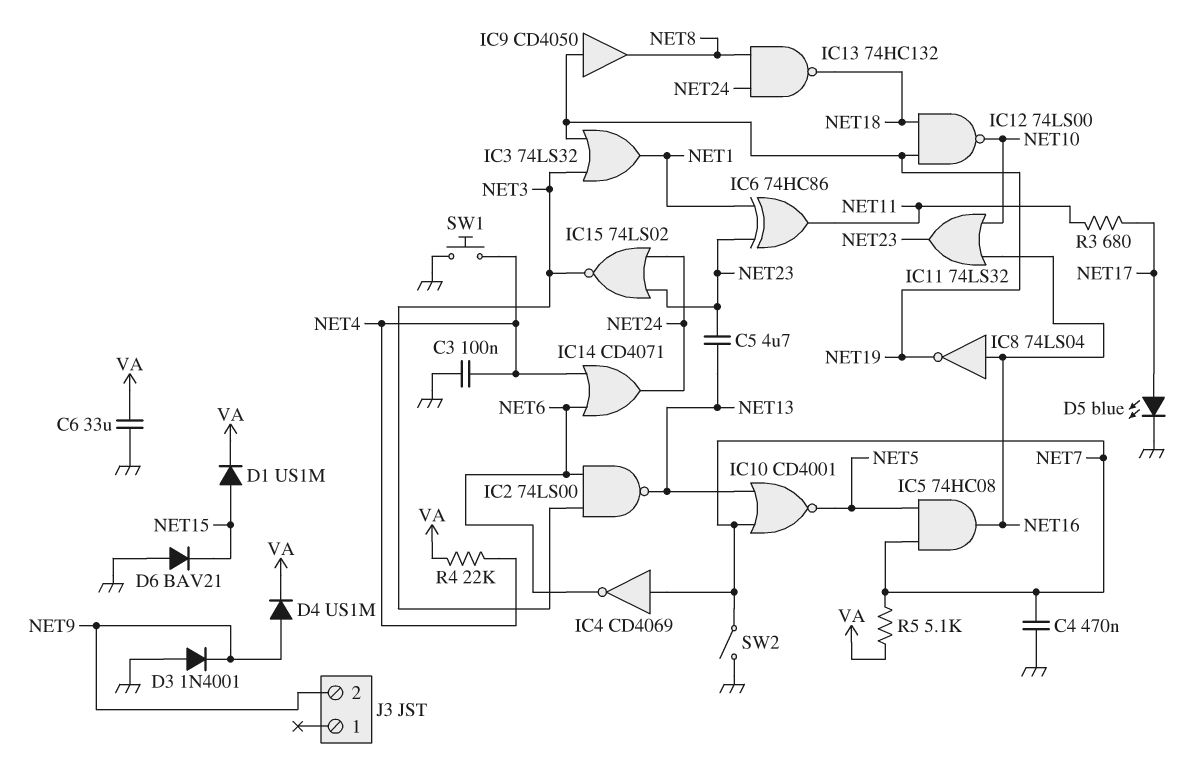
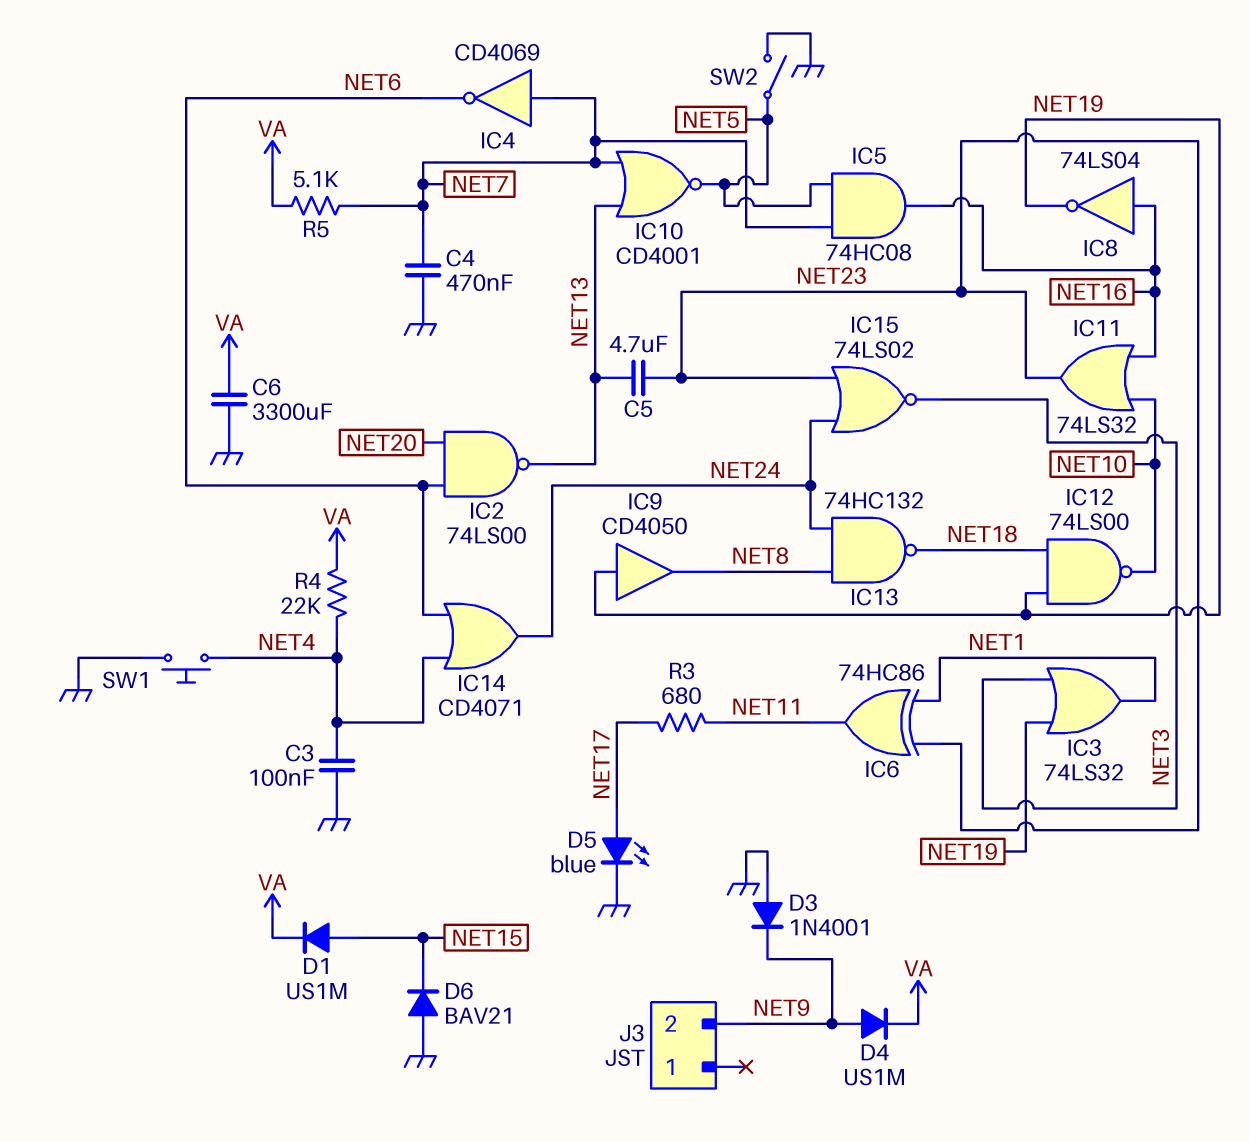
C6: 33uF (GND, VA) -> 3300uF (GND, VA)
IC2: NAND 74LS00 (in NET3, in NET6, out NET13) -> NAND 74LS00 (in NET6, in NET20, out NET13)
SW2: switch (GND, NET7) -> switch (GND, NET5)

